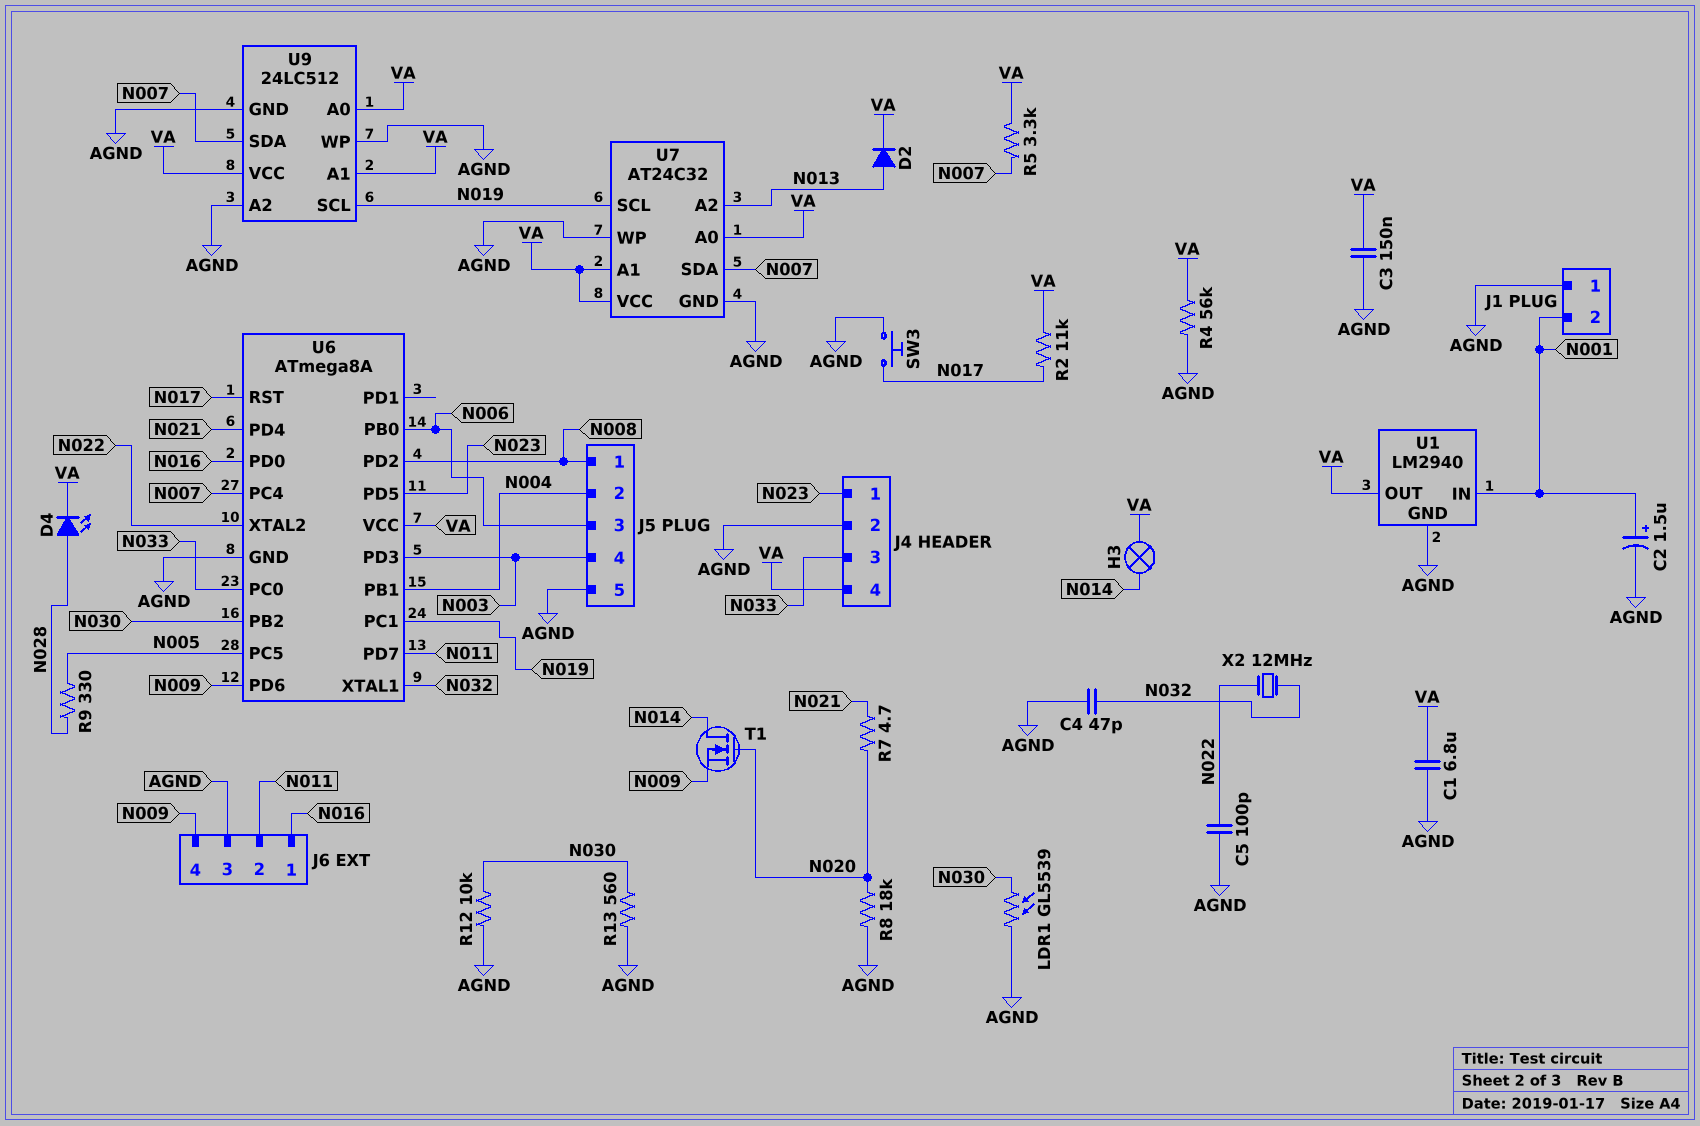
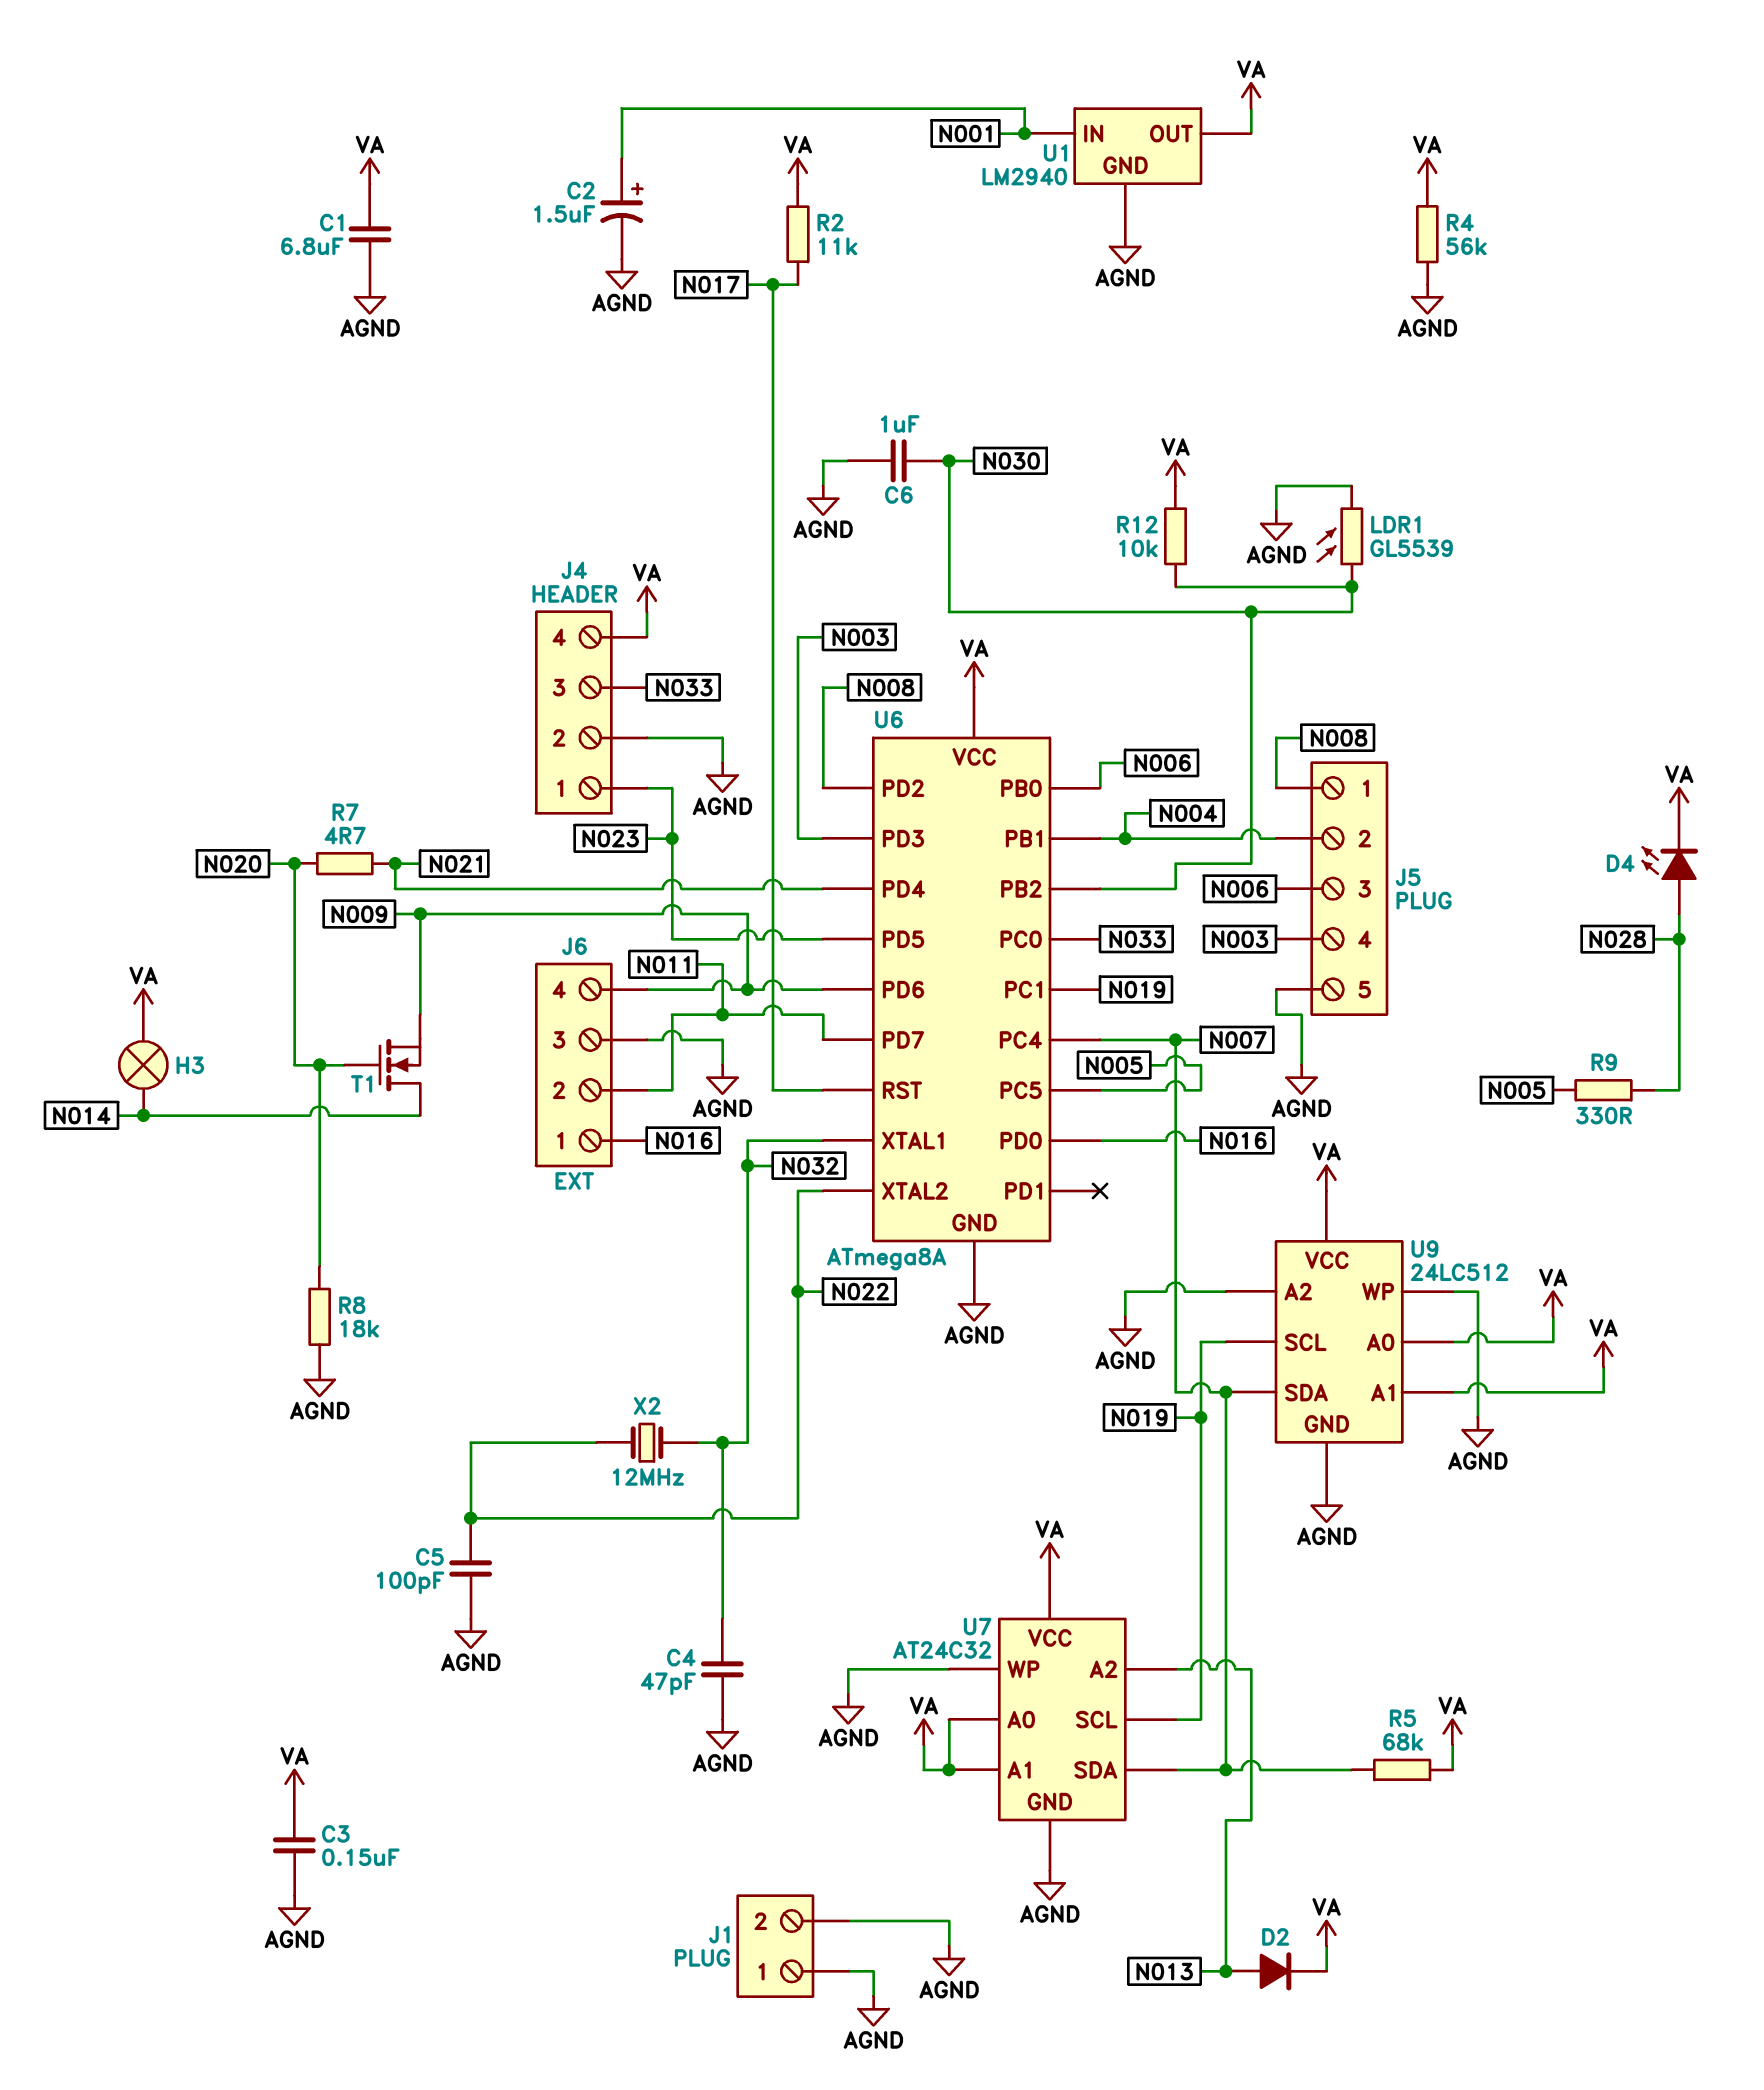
C6: none -> 1uF (AGND, N030)
J1 pin 2: N001 -> AGND
R5: 3.3k (N007, VA) -> 68k (N007, VA)
R12: 10k (AGND, N030) -> 10k (N030, VA)
R13: 560 (AGND, N030) -> none
SW3: button (AGND, N017) -> none

